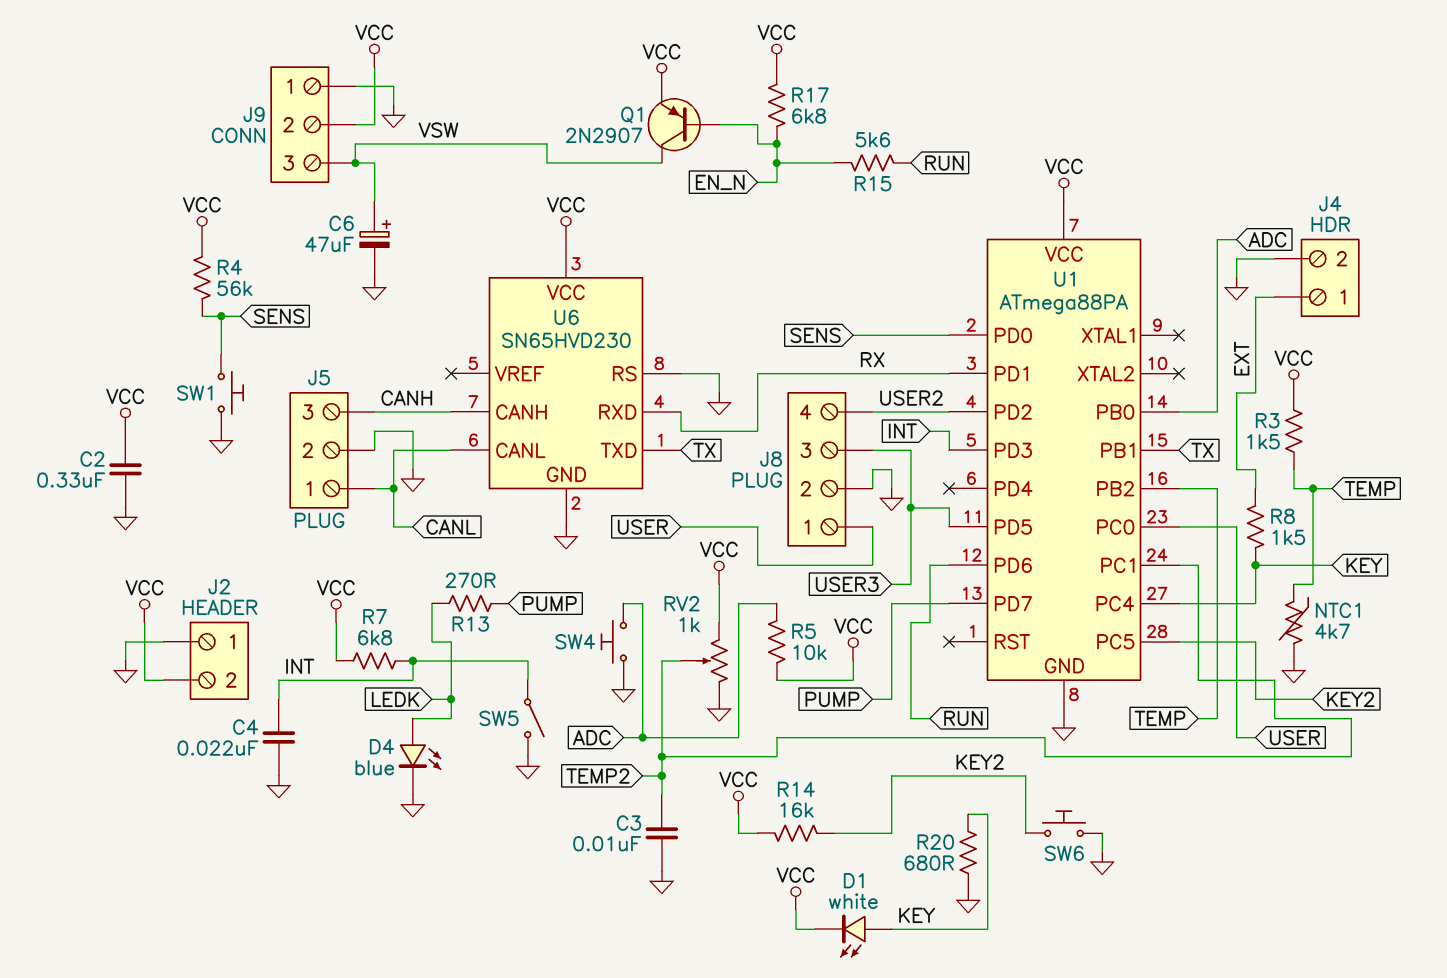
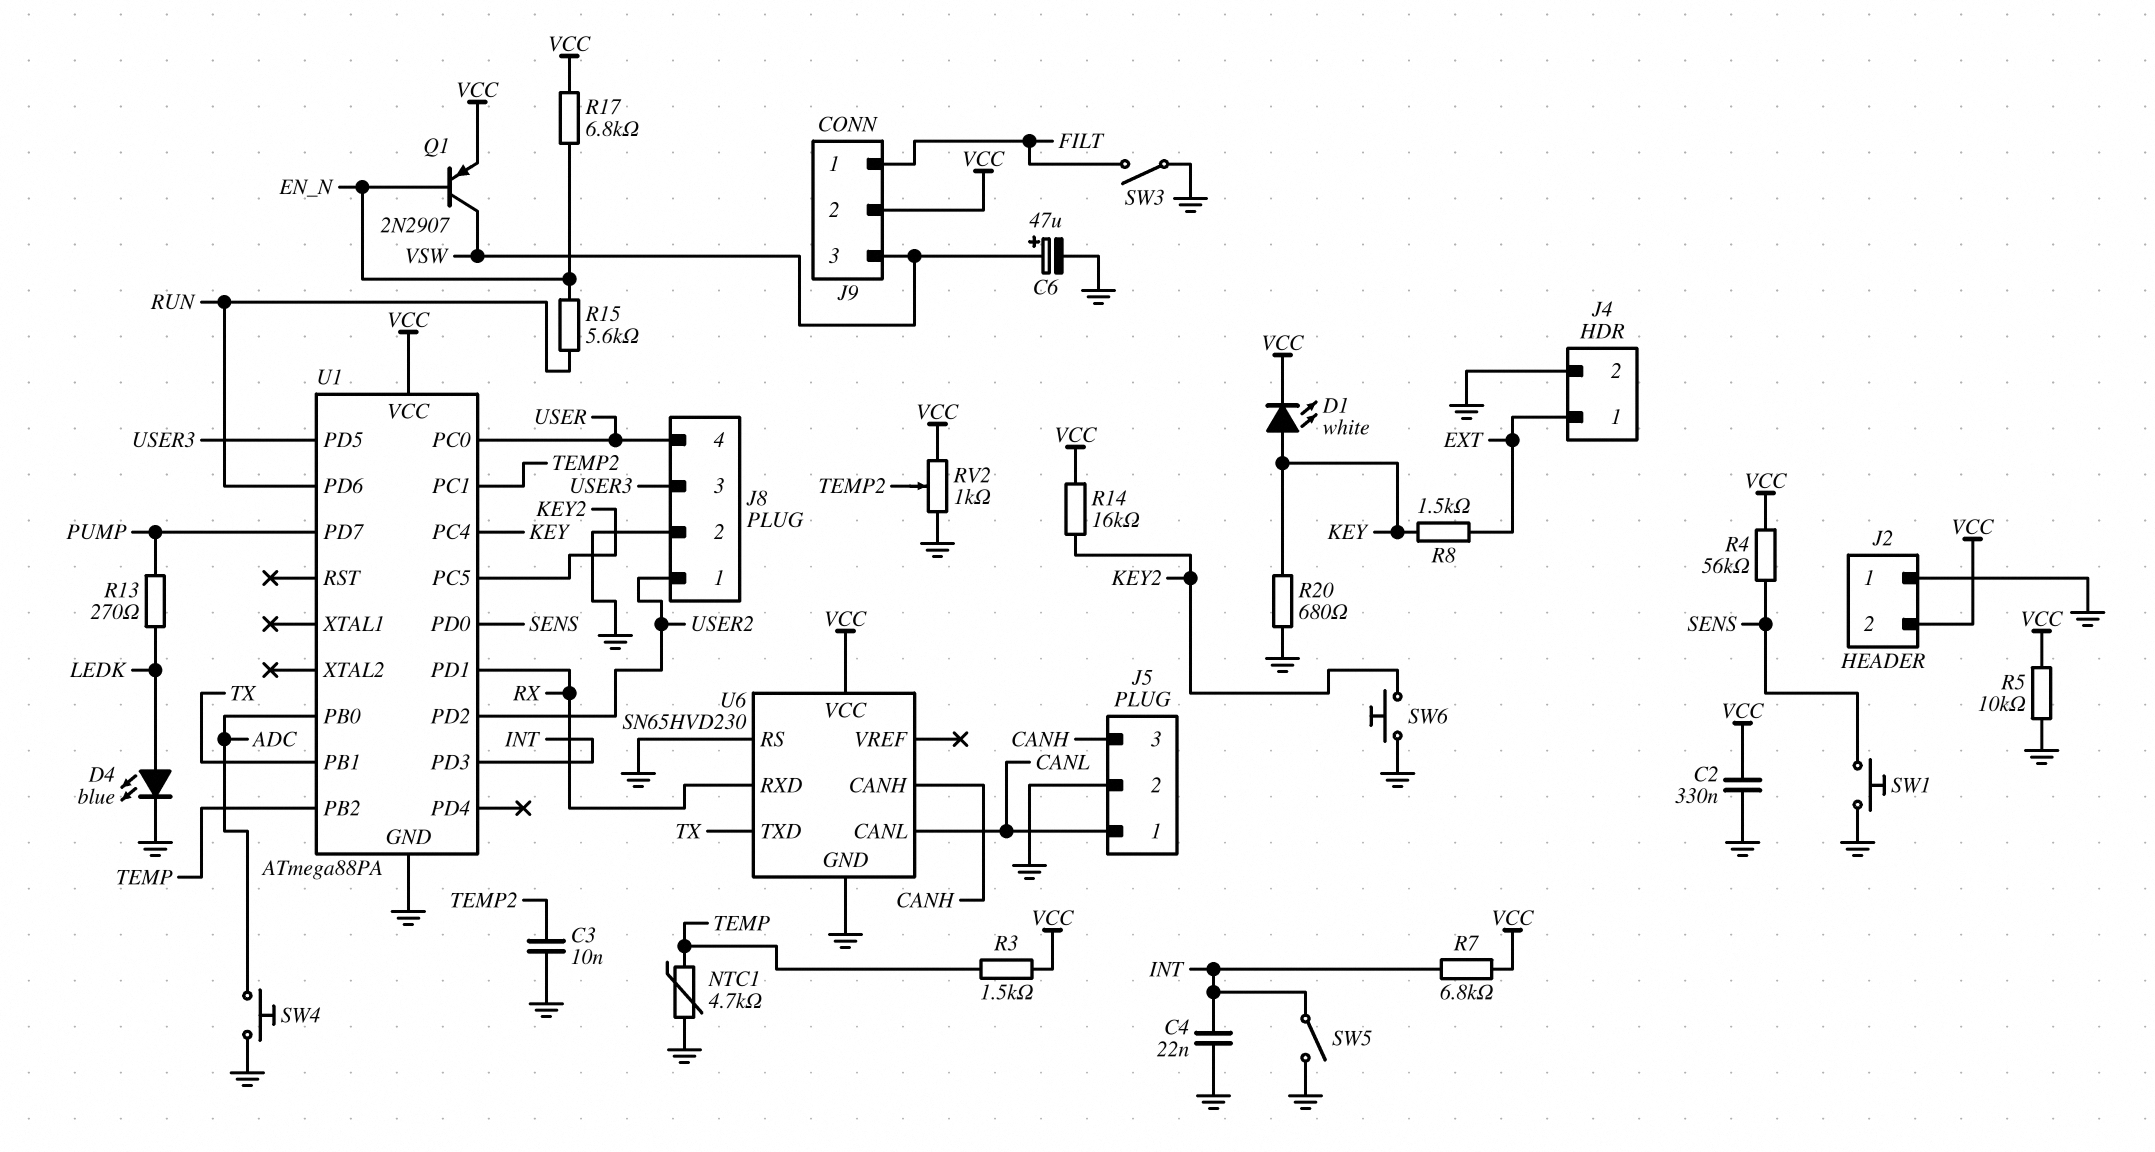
J8 pin 1: USER -> USER2
J8 pin 4: USER2 -> USER
J9 pin 1: GND -> FILT
R5: 10k (ADC, VCC) -> 10k (GND, VCC)
SW3: none -> switch (FILT, GND)

